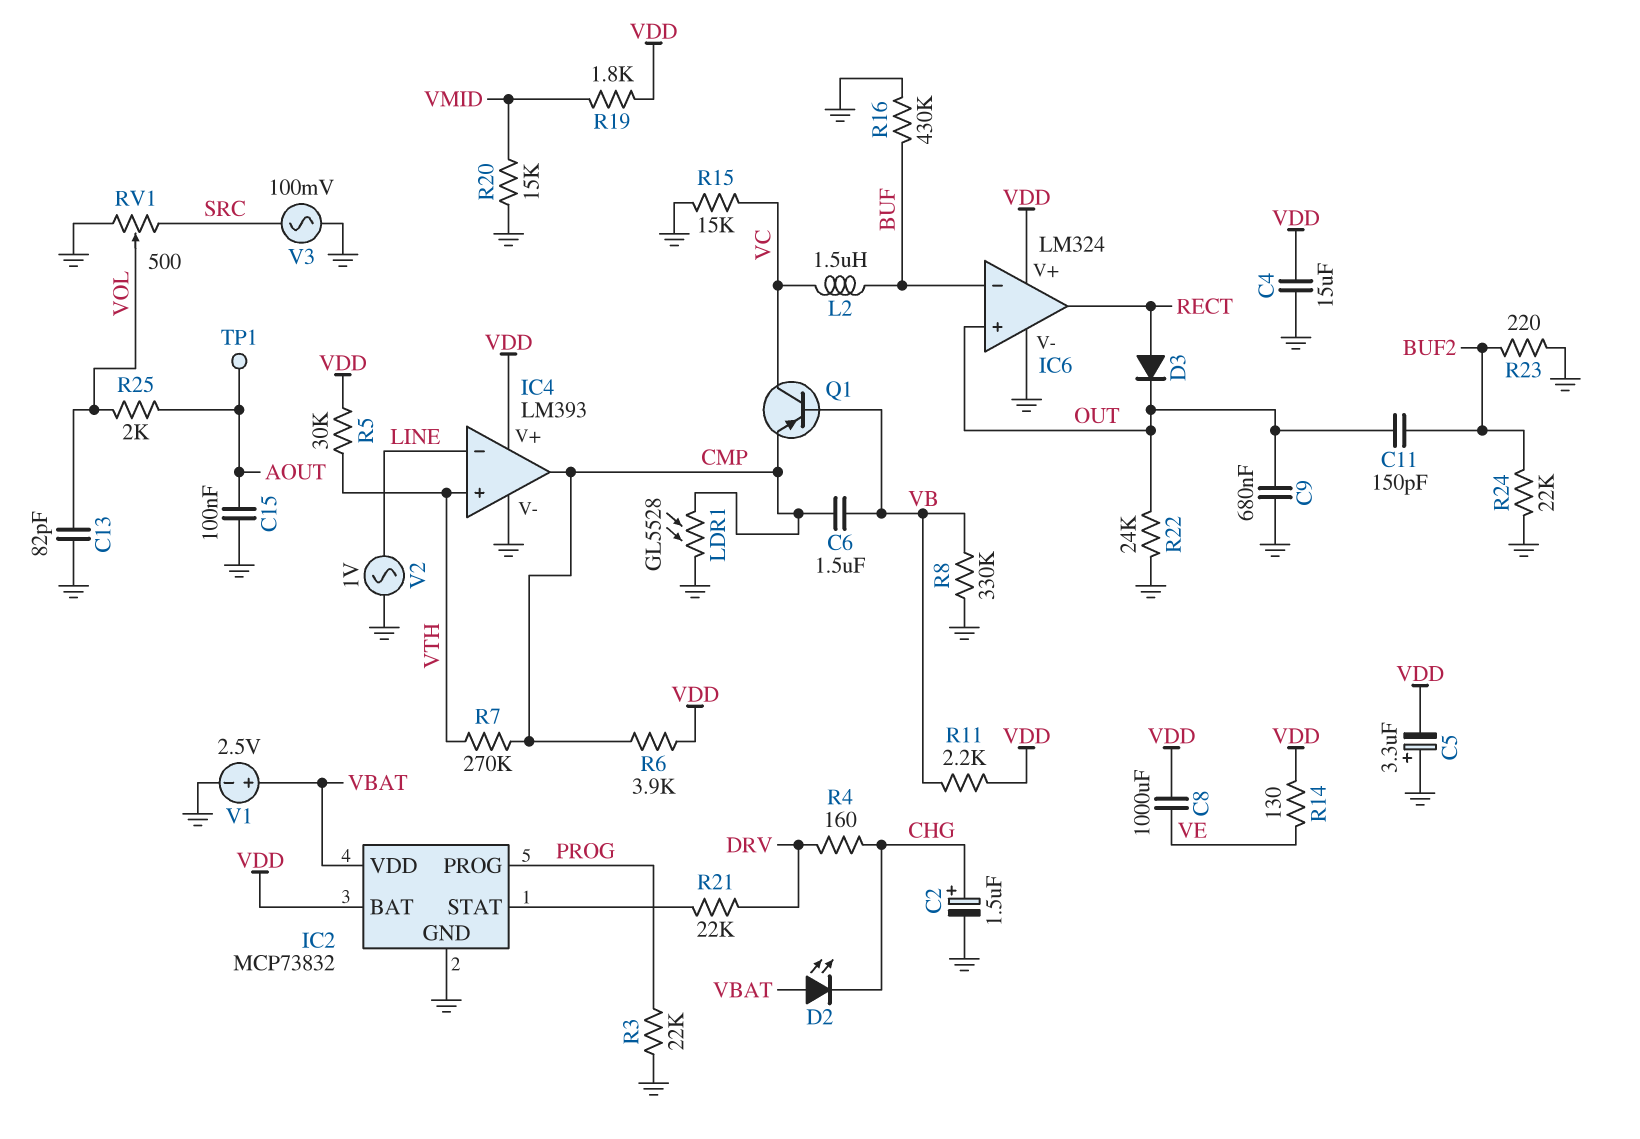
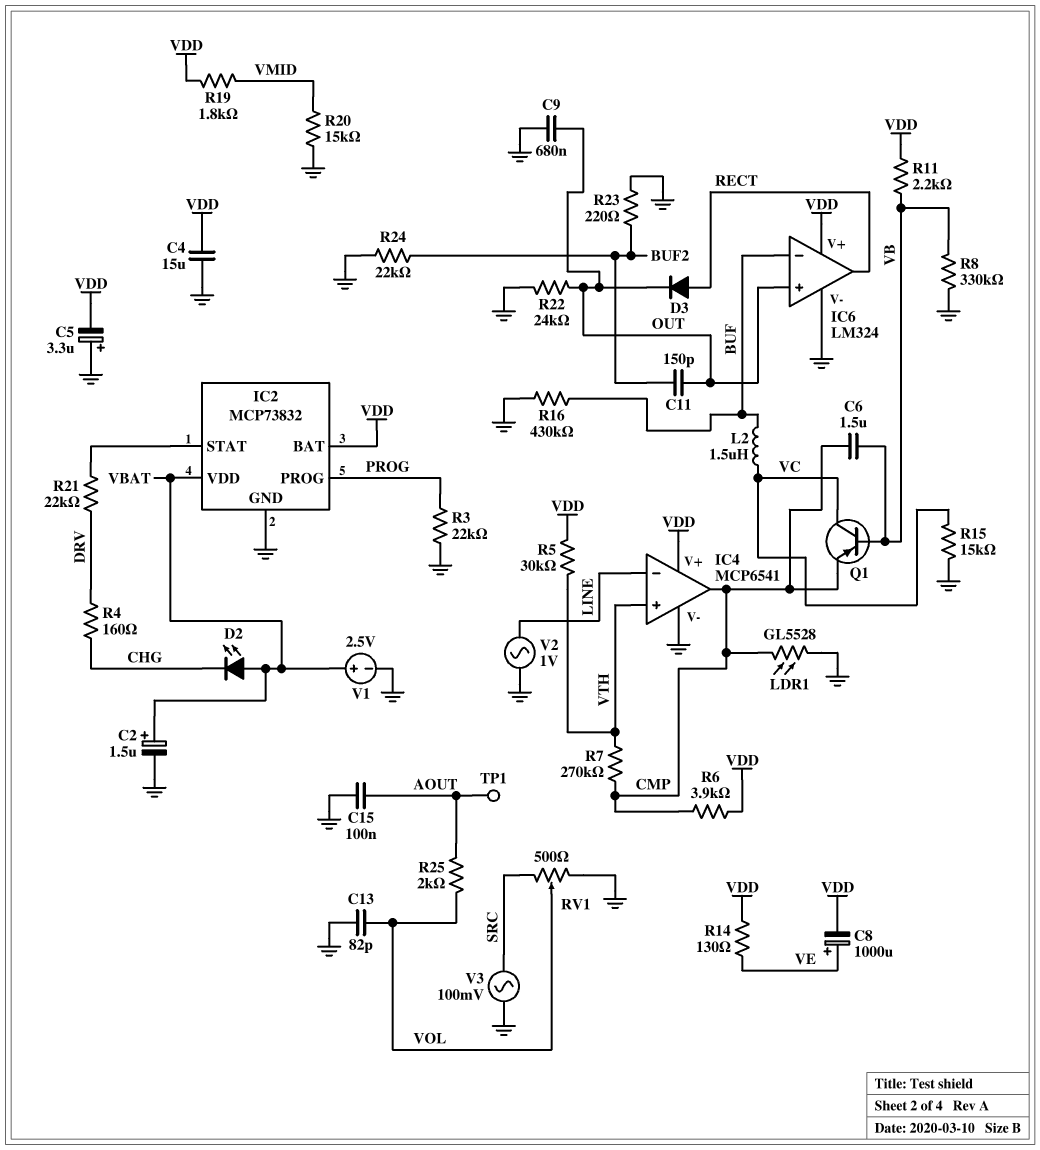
C2: 1.5uF (plus CHG, minus GND) -> 1.5uF (plus VBAT, minus GND)
C8: 1000uF (VDD, VE) -> 1000uF (plus VE, minus VDD)
IC4: LM393 -> MCP6541

